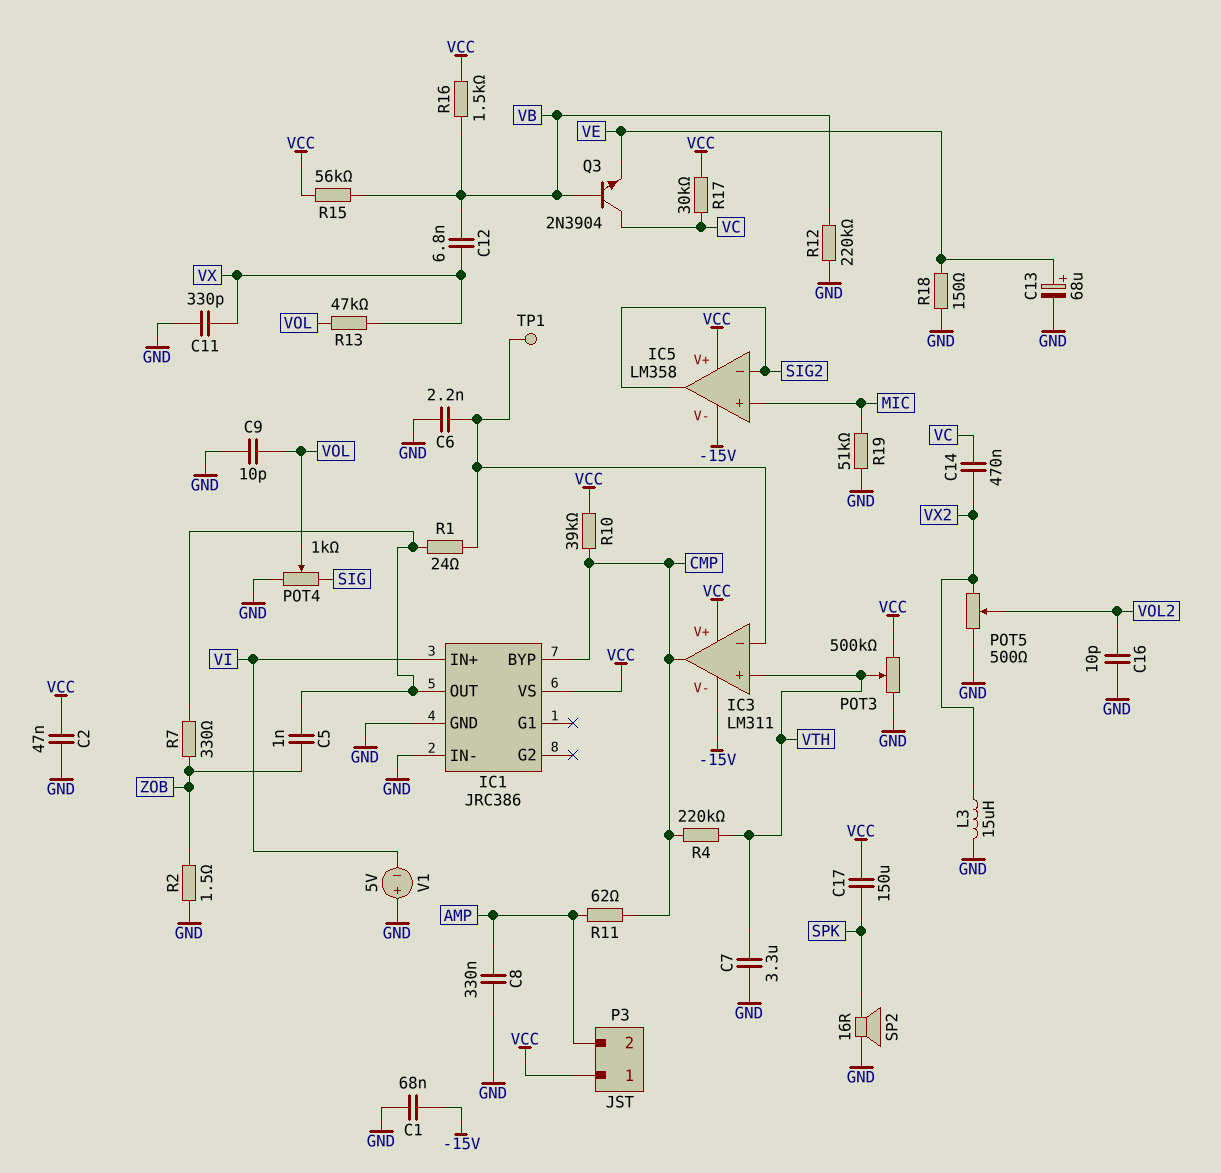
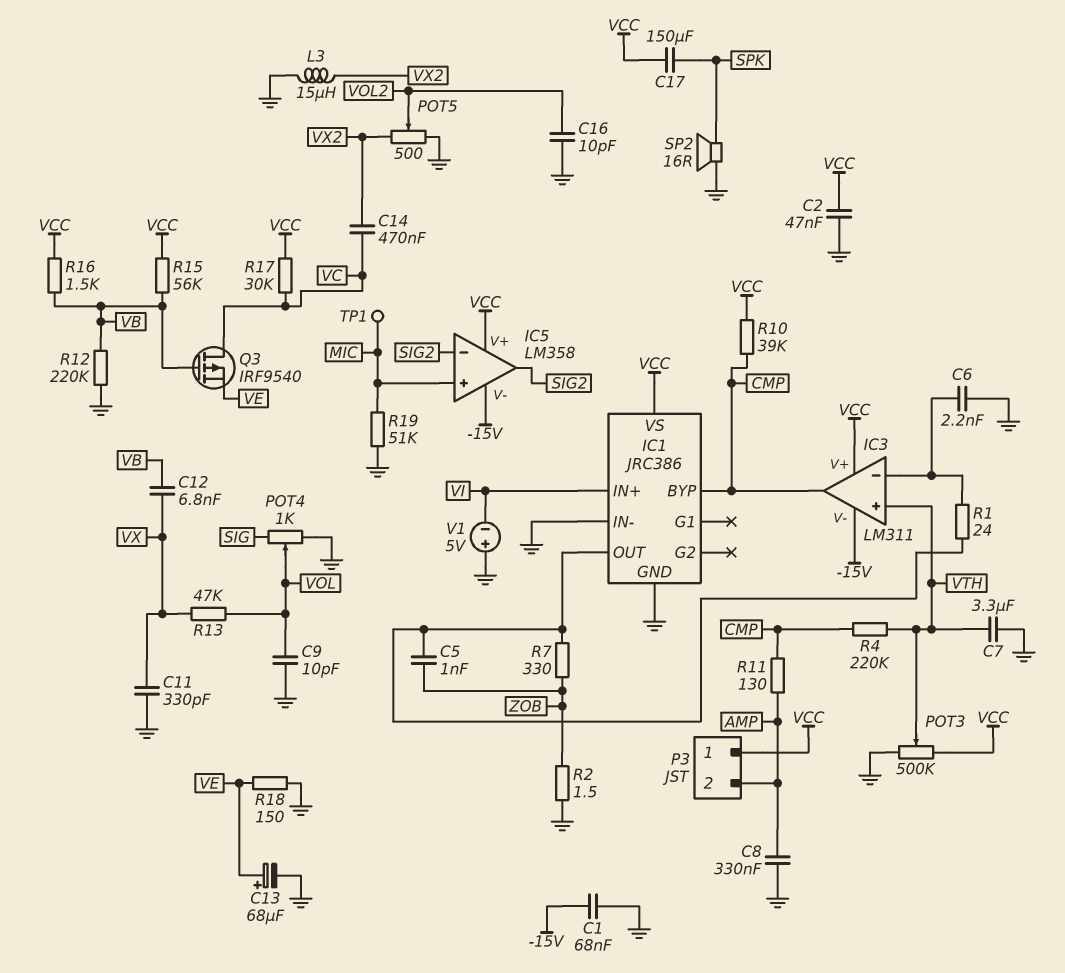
Q3: NPN 2N3904 (B VB, C VC, E VE) -> PMOS IRF9540 (G VB, D VC, S VE)
R11: 62 (AMP, CMP) -> 130 (AMP, CMP)
TP1: test point (IC3/in-) -> test point (MIC)

